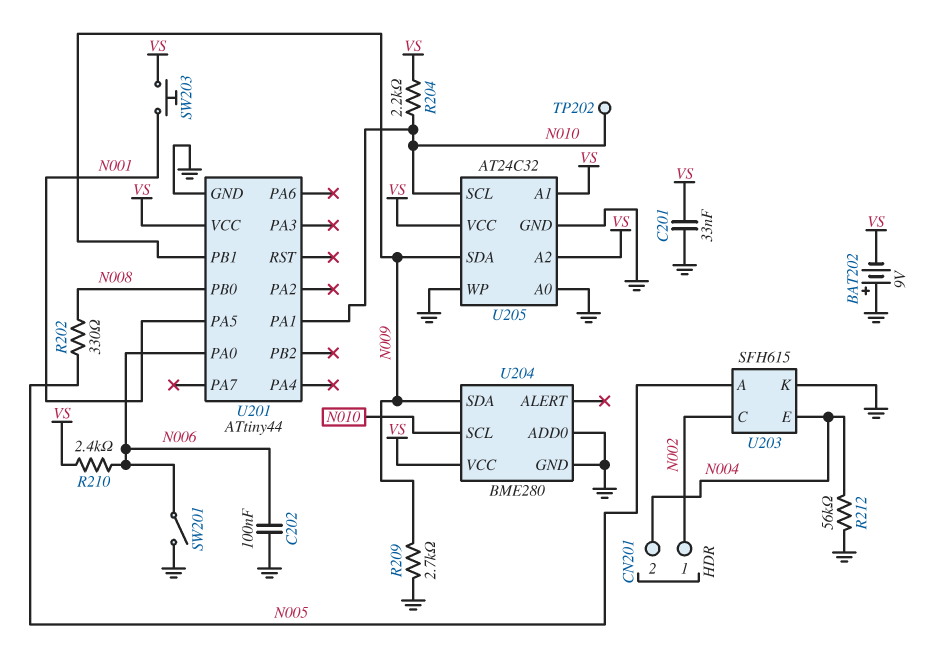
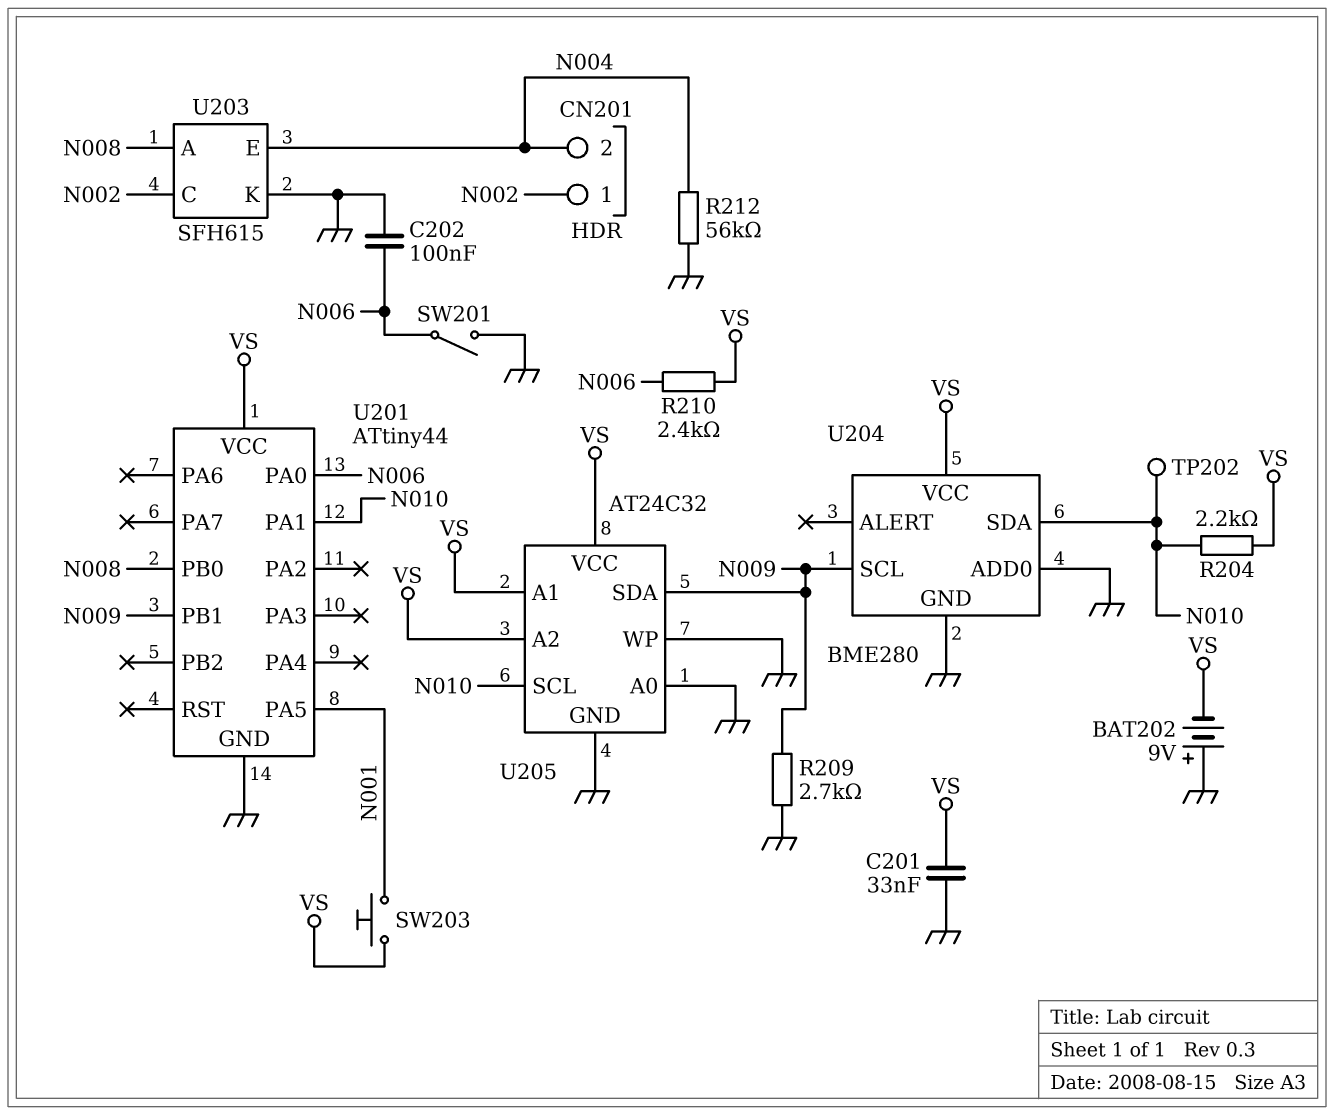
R202: 330 (N005, N008) -> none
U203 pin A: N005 -> N008
U204 pin SCL: N010 -> N009
U204 pin SDA: N009 -> N010

